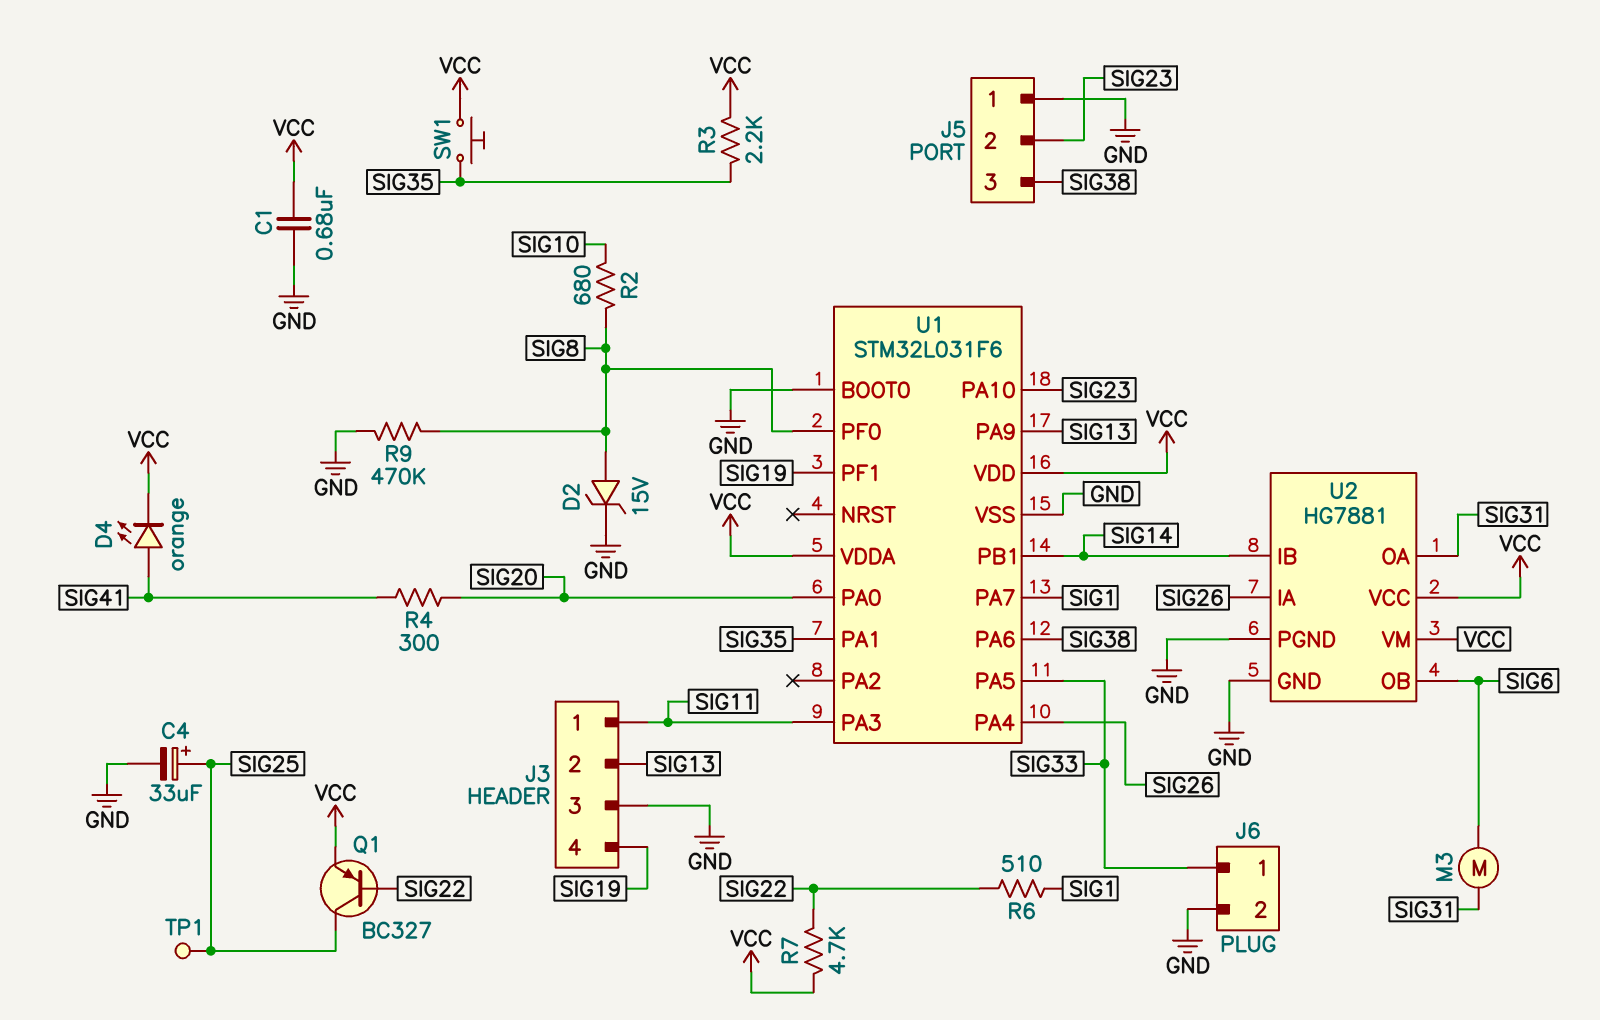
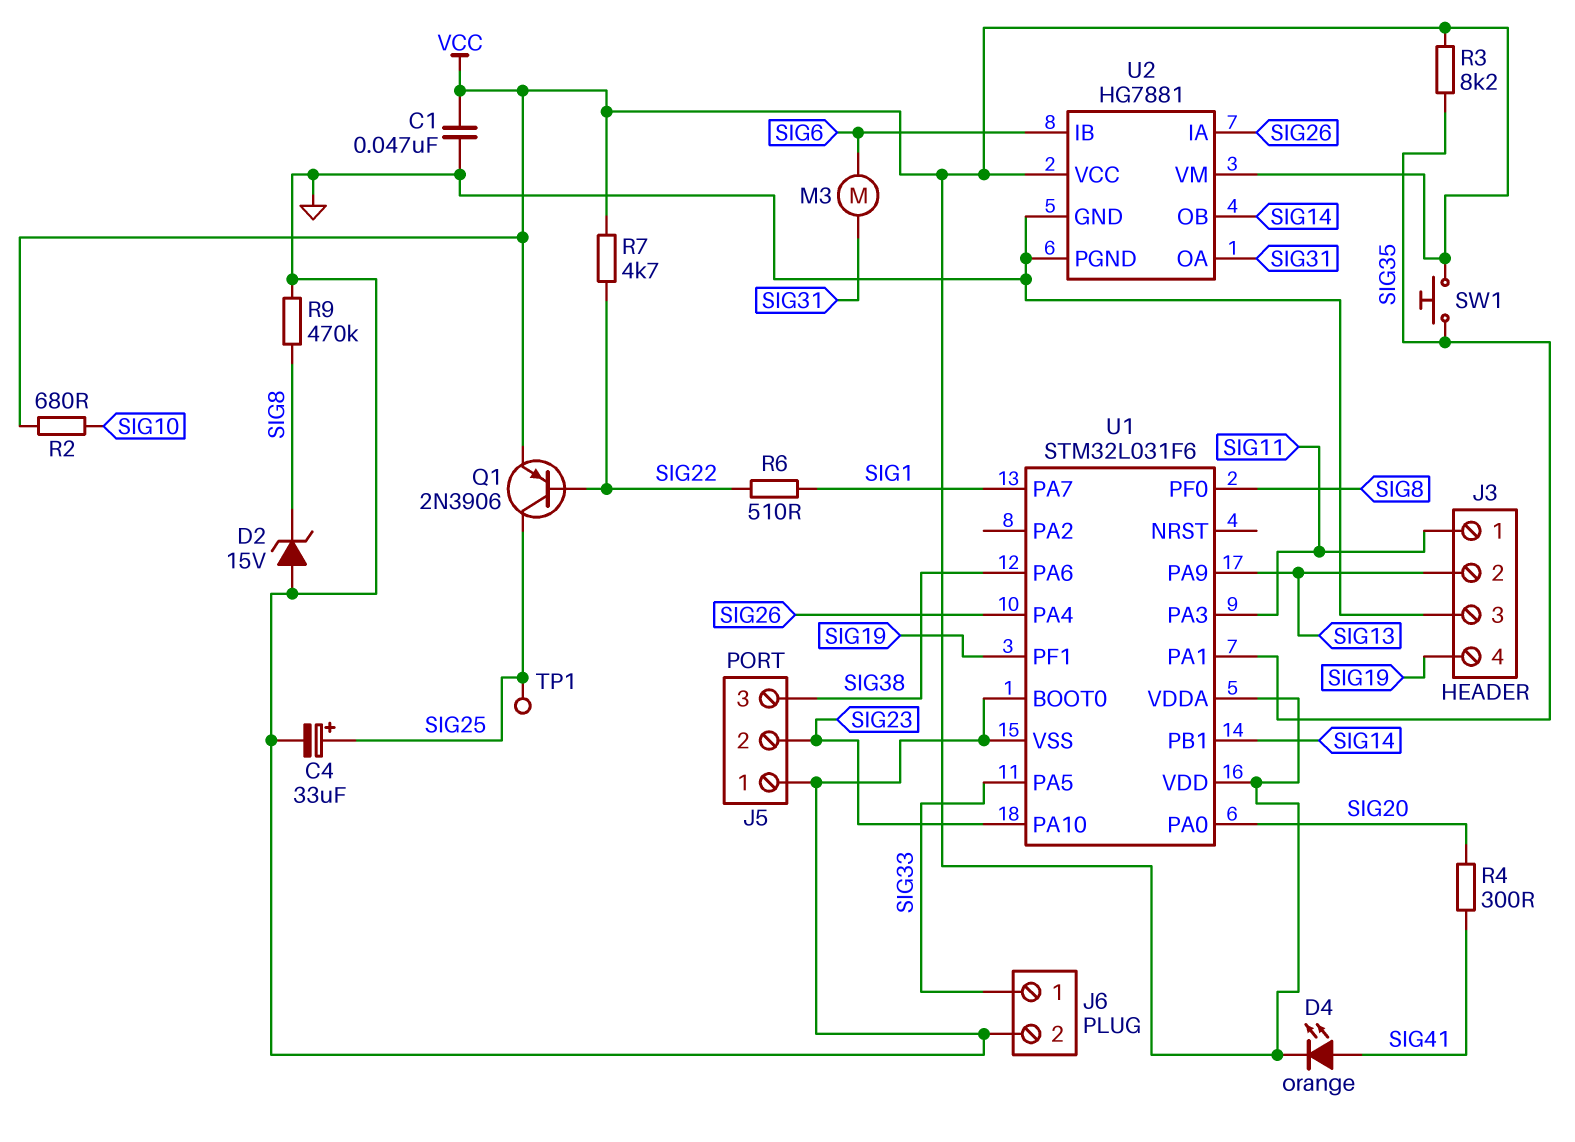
C1: 680nF (GND, VCC) -> 47nF (GND, VCC)
D2: zener 15V (A SIG8, K GND) -> zener 15V (A GND, K SIG8)
Q1: PNP BC327 (B SIG22, C SIG25, E VCC) -> PNP 2N3906 (B SIG22, C SIG25, E VCC)
R2: 680 (SIG8, SIG10) -> 680 (SIG10, VCC)
R3: 2.2k (SIG35, VCC) -> 8.2k (SIG35, VCC)
U2 pin IB: SIG14 -> SIG6
U2 pin OB: SIG6 -> SIG14

